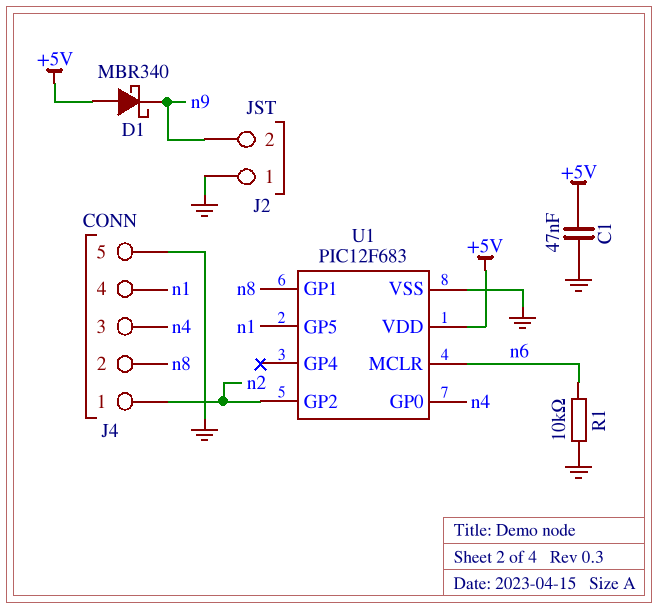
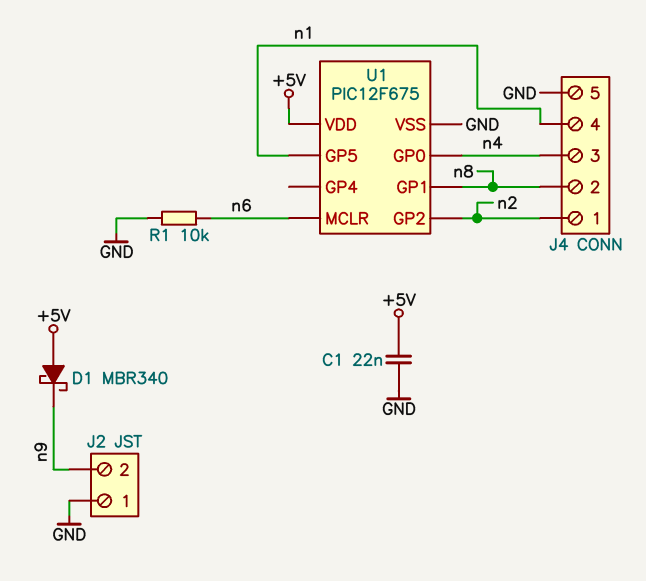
C1: 47nF (+5V, GND) -> 22nF (+5V, GND)
U1: PIC12F683 -> PIC12F675

